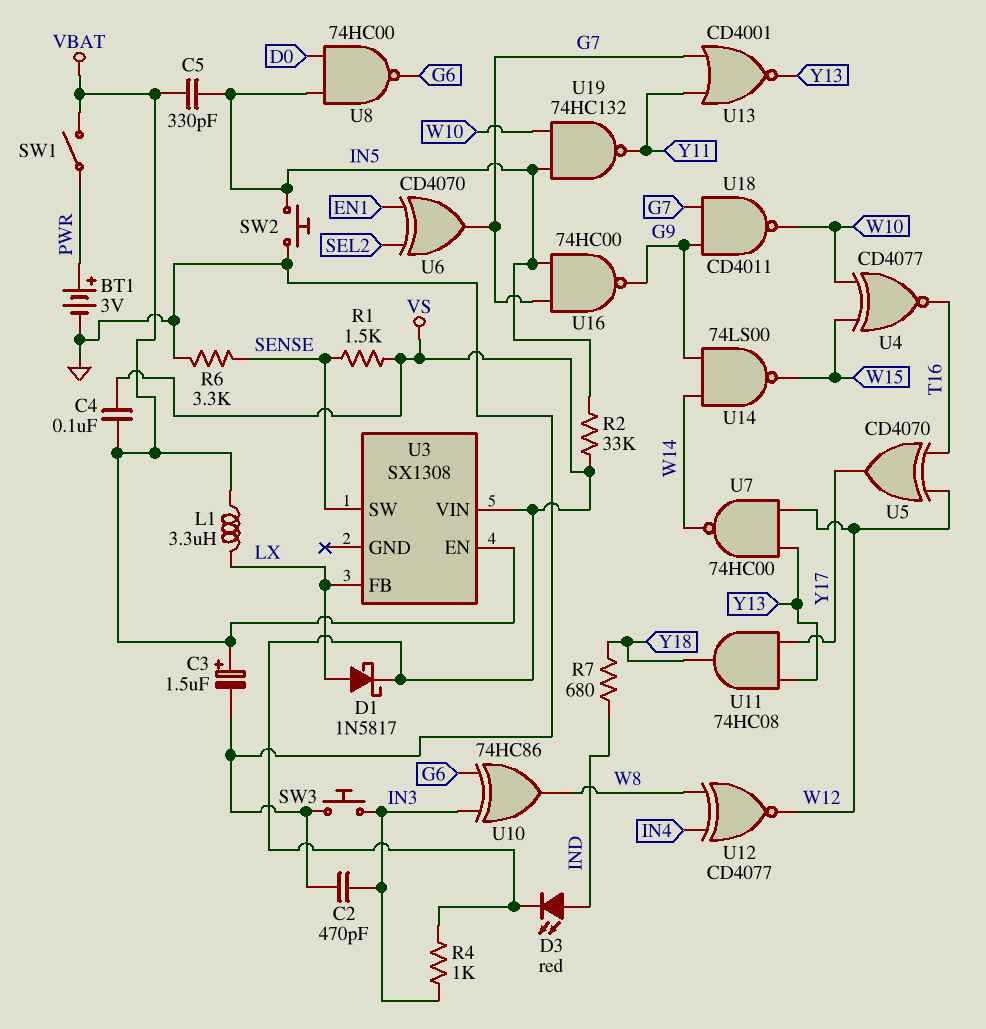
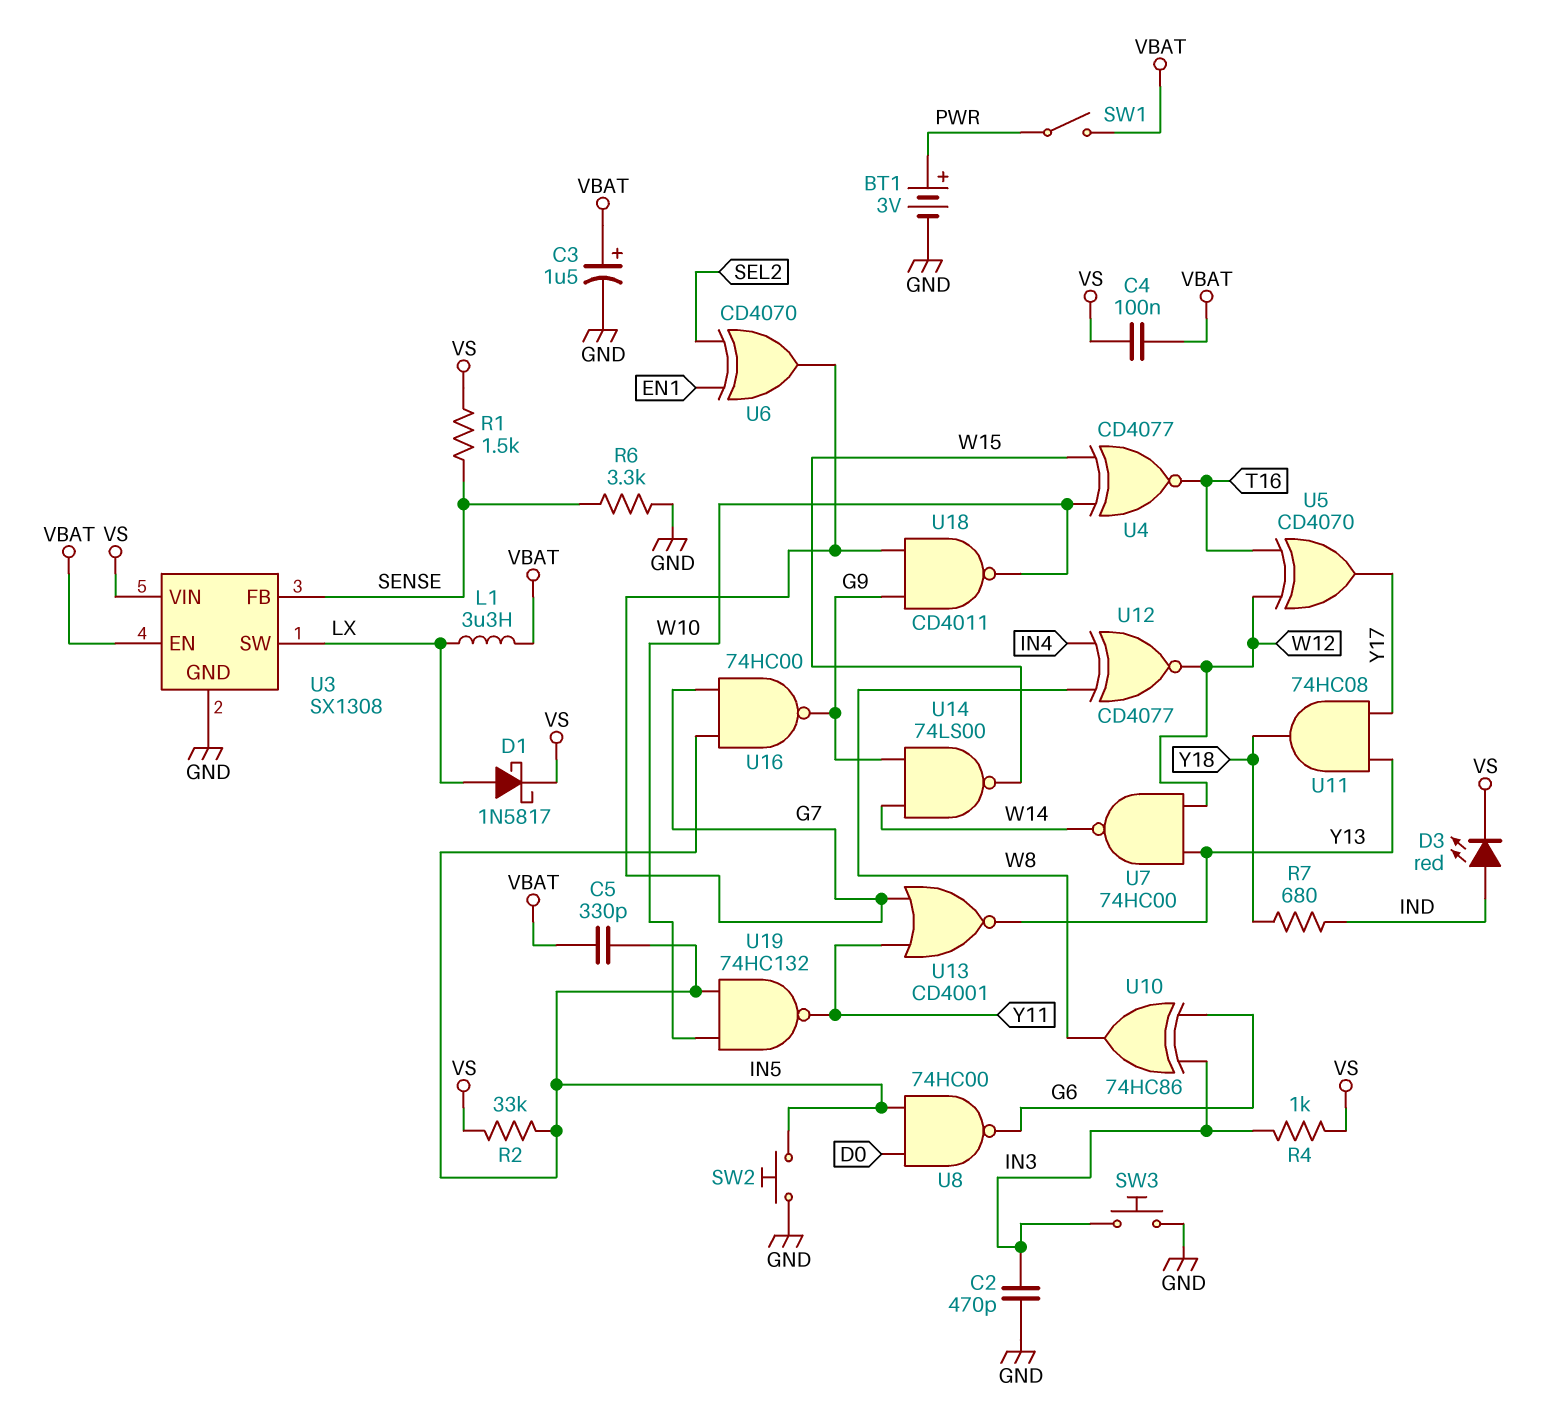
U3 pin FB: LX -> SENSE
U3 pin GND: none -> GND
U3 pin SW: SENSE -> LX

